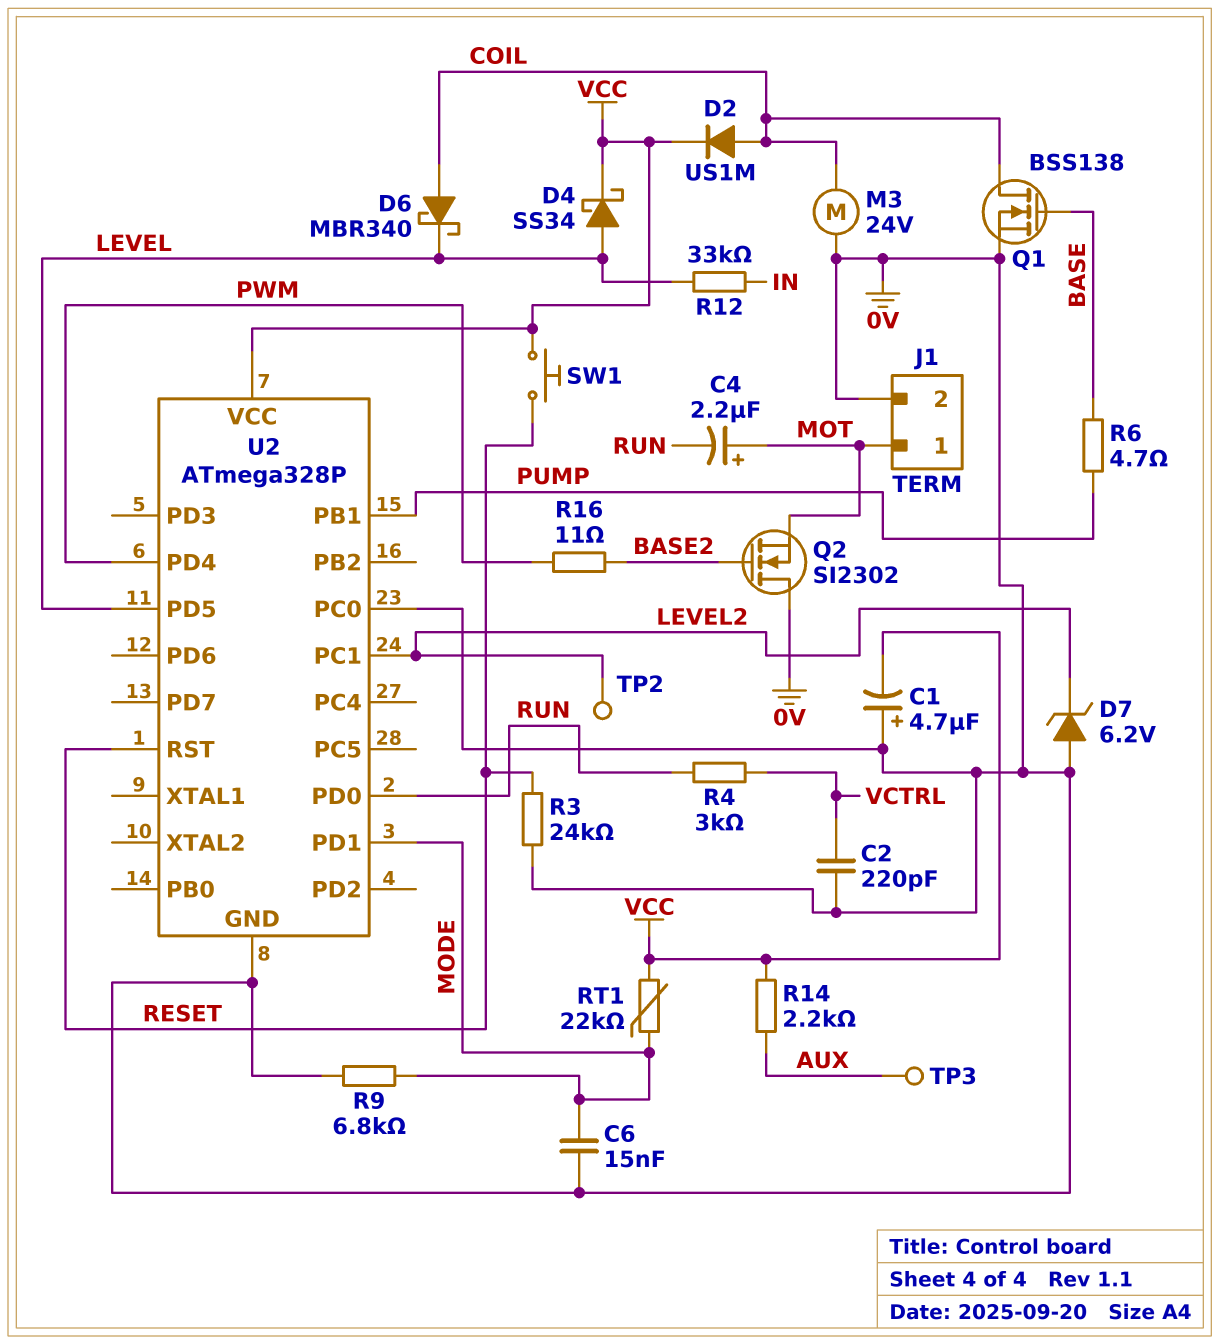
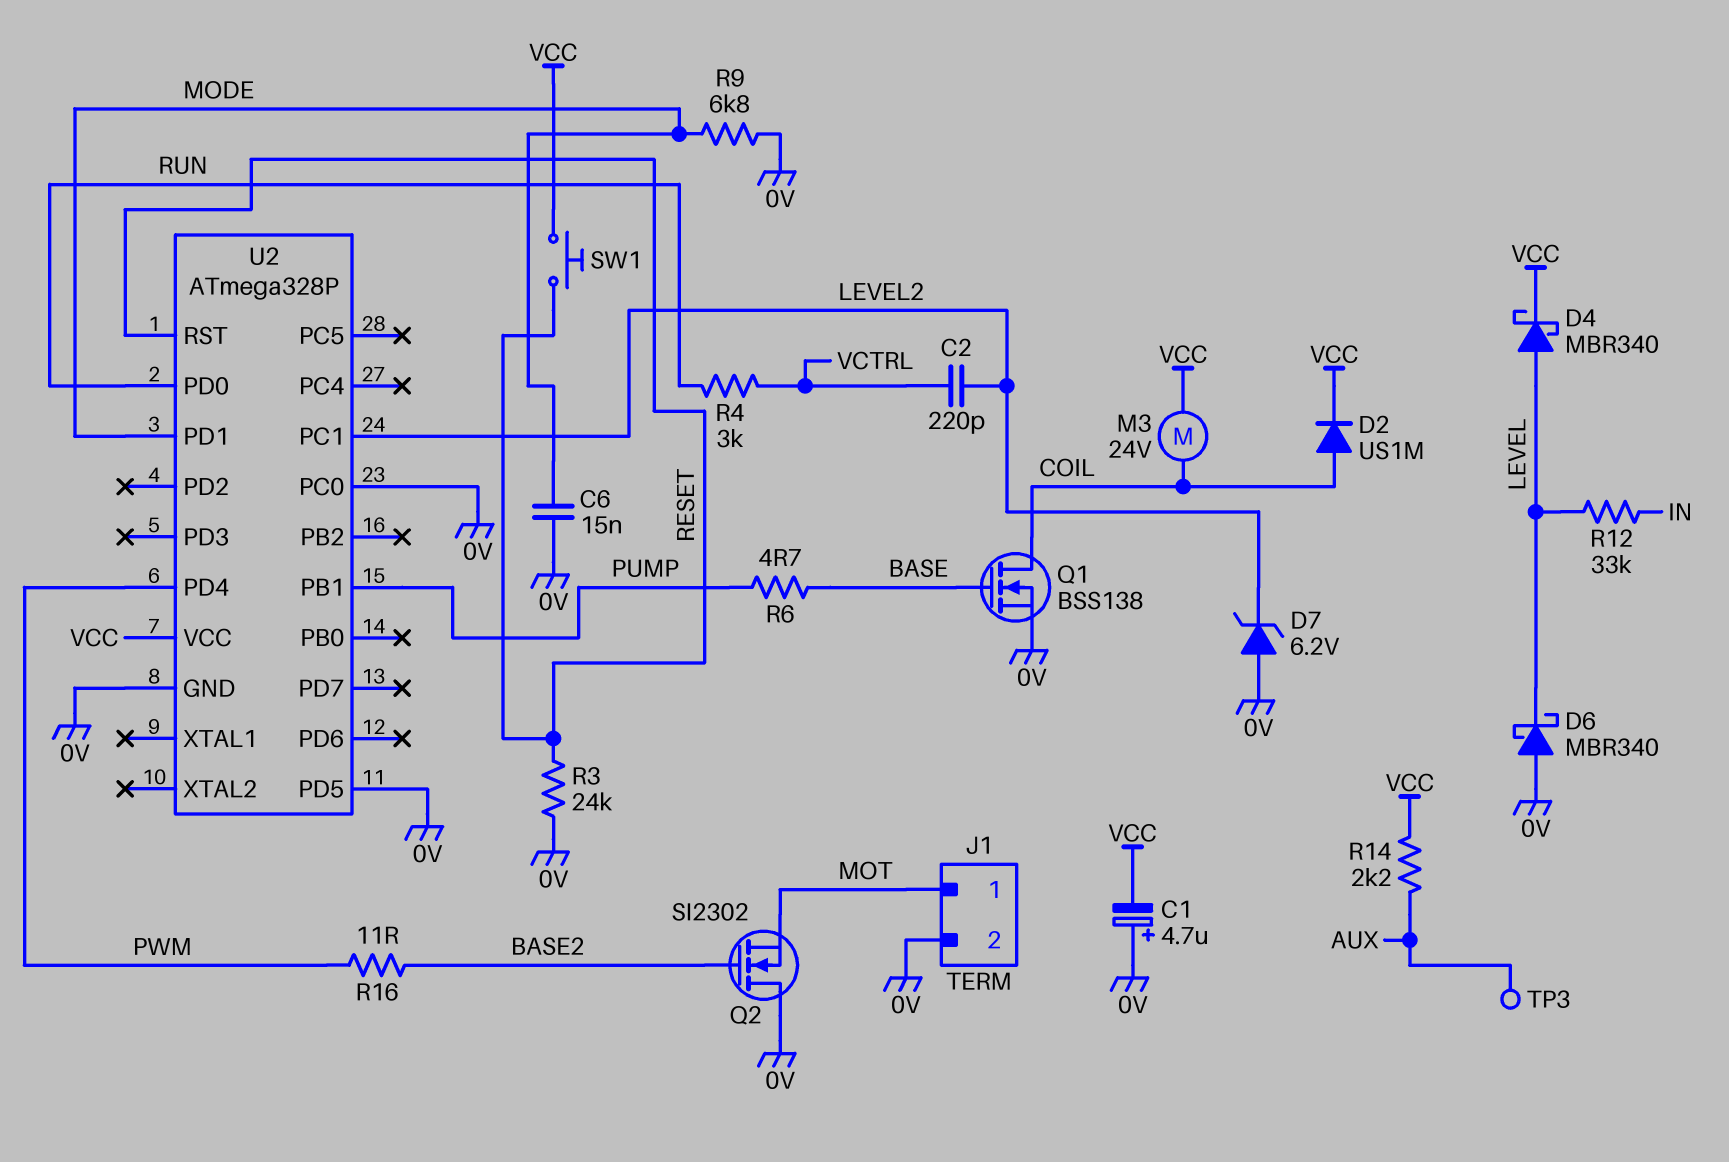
C2: 220pF (0V, VCTRL) -> 220pF (LEVEL2, VCTRL)
C4: 2.2uF (plus MOT, minus RUN) -> none
D4: schottky SS34 (A LEVEL, K VCC) -> schottky MBR340 (A LEVEL, K VCC)
D6: schottky MBR340 (A COIL, K LEVEL) -> schottky MBR340 (A 0V, K LEVEL)
M3: motor 24V (0V, COIL) -> motor 24V (COIL, VCC)
RT1: 22k (MODE, VCC) -> none
TP2: test point (LEVEL2) -> none
U2 pin PD5: LEVEL -> 0V

